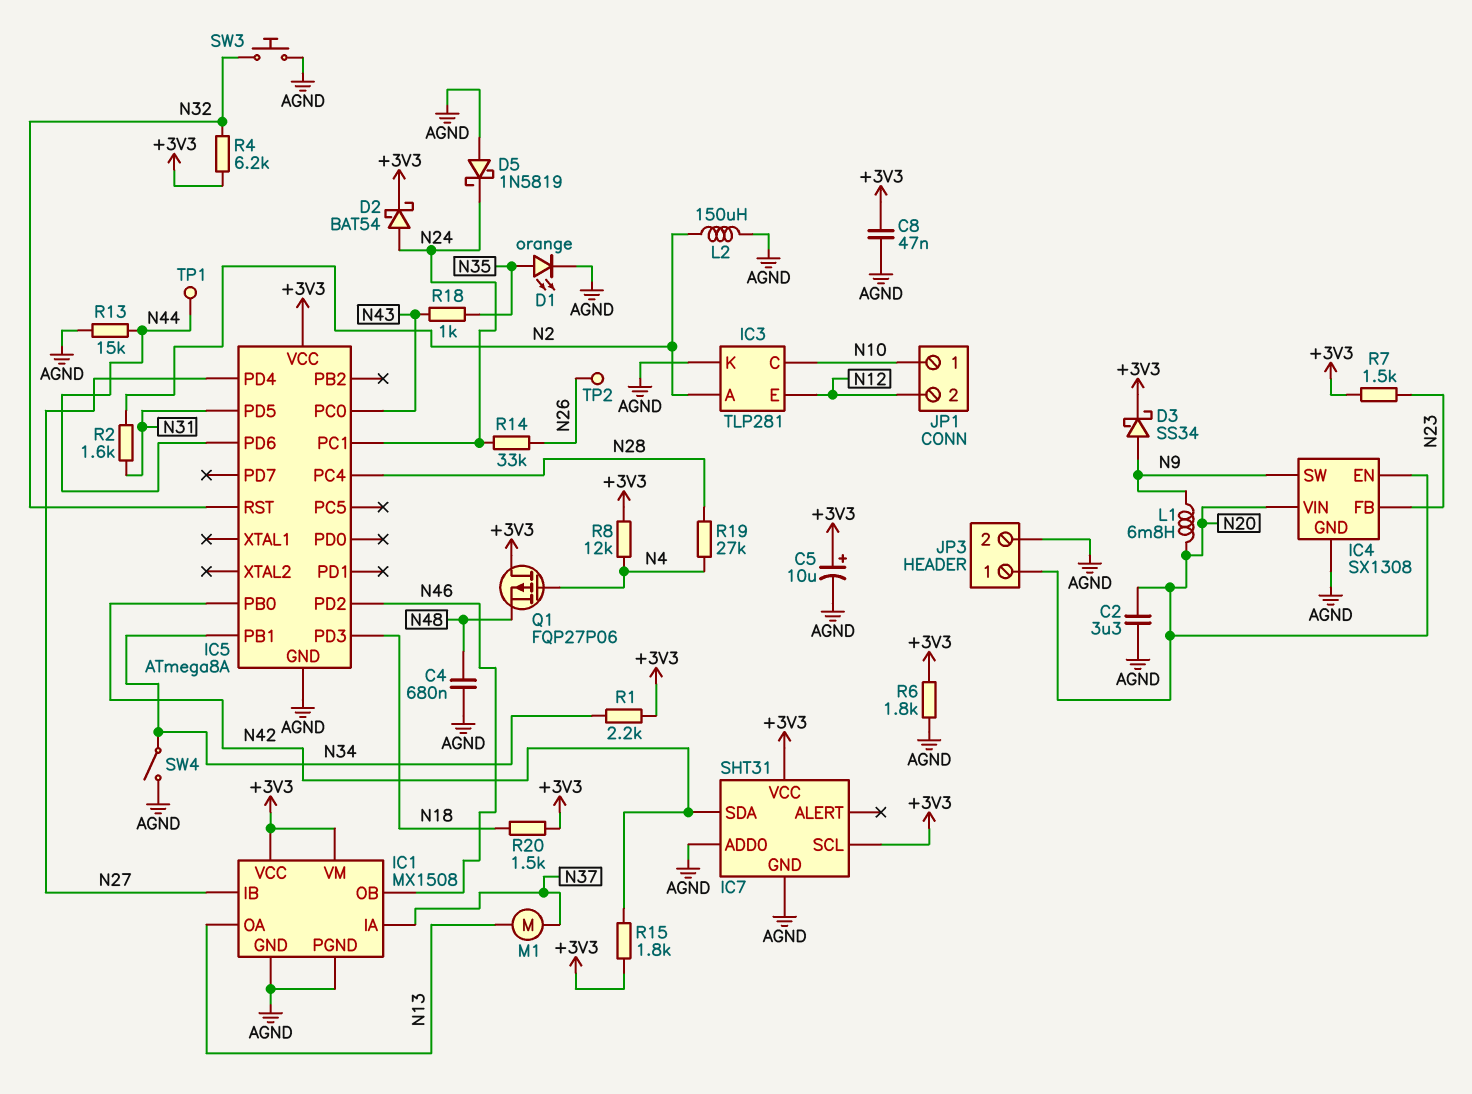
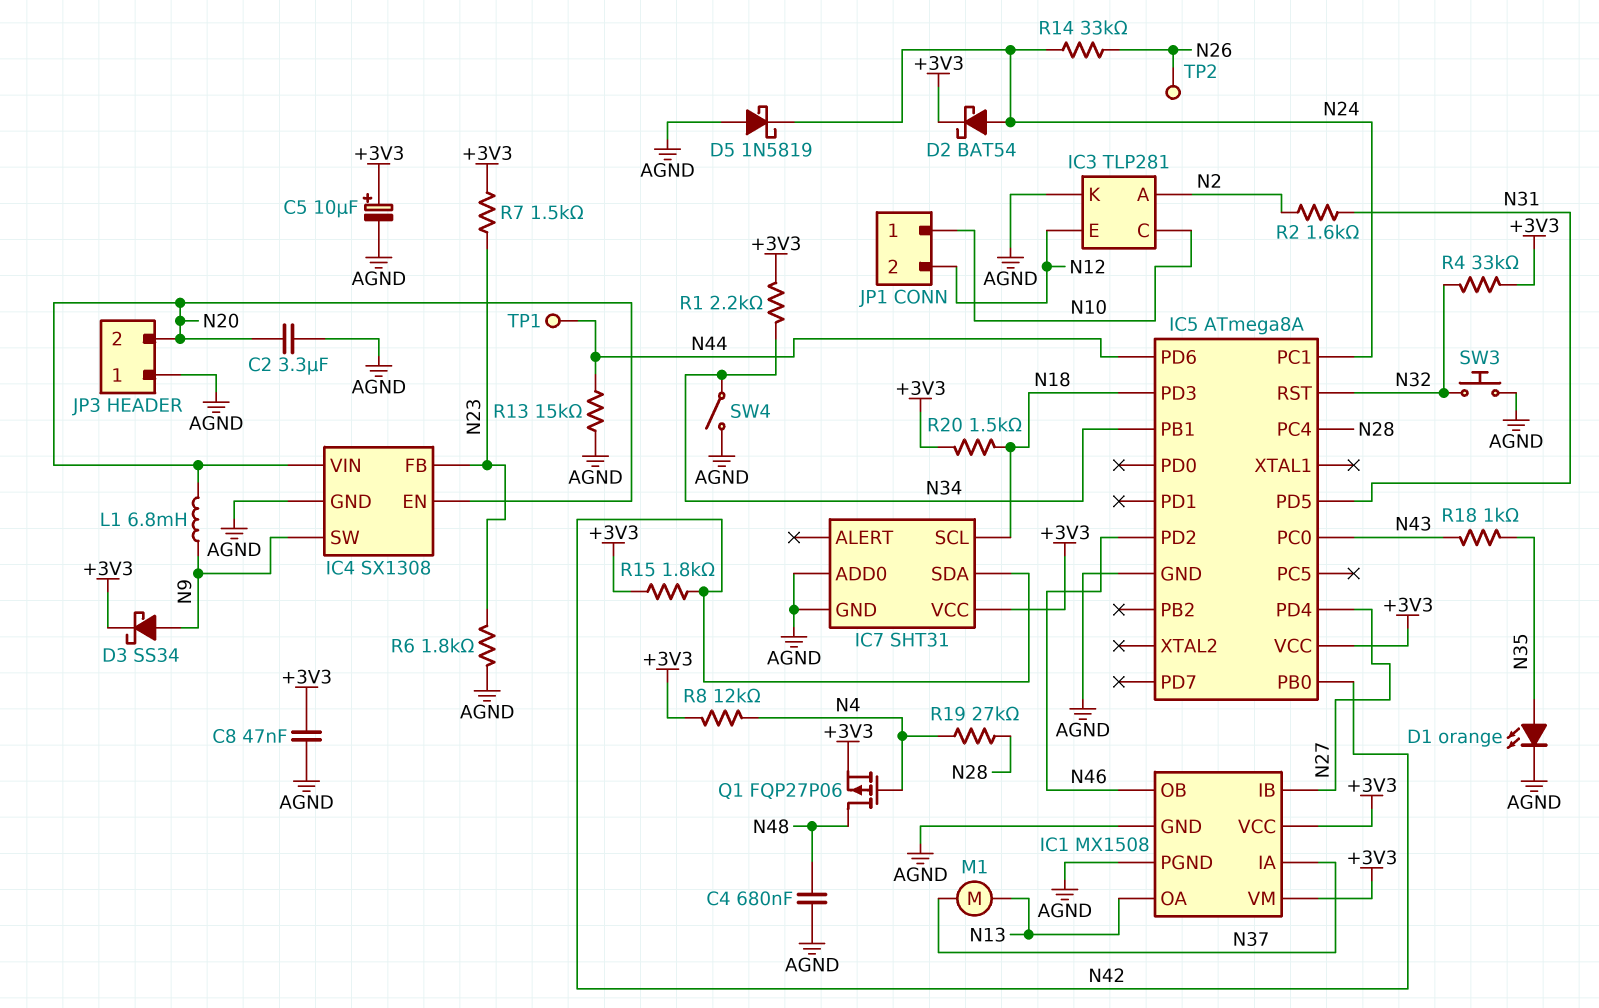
IC7 pin SCL: +3V3 -> N18
JP3 pin 1: N20 -> AGND
JP3 pin 2: AGND -> N20
L2: 150uH (AGND, N2) -> none
Q1: PMOS FQP27P06 (G N4, D +3V3, S N48) -> PMOS FQP27P06 (G N4, D N48, S +3V3)
R4: 6.2k (+3V3, N32) -> 33k (+3V3, N32)
R6: 1.8k (+3V3, AGND) -> 1.8k (AGND, N23)

